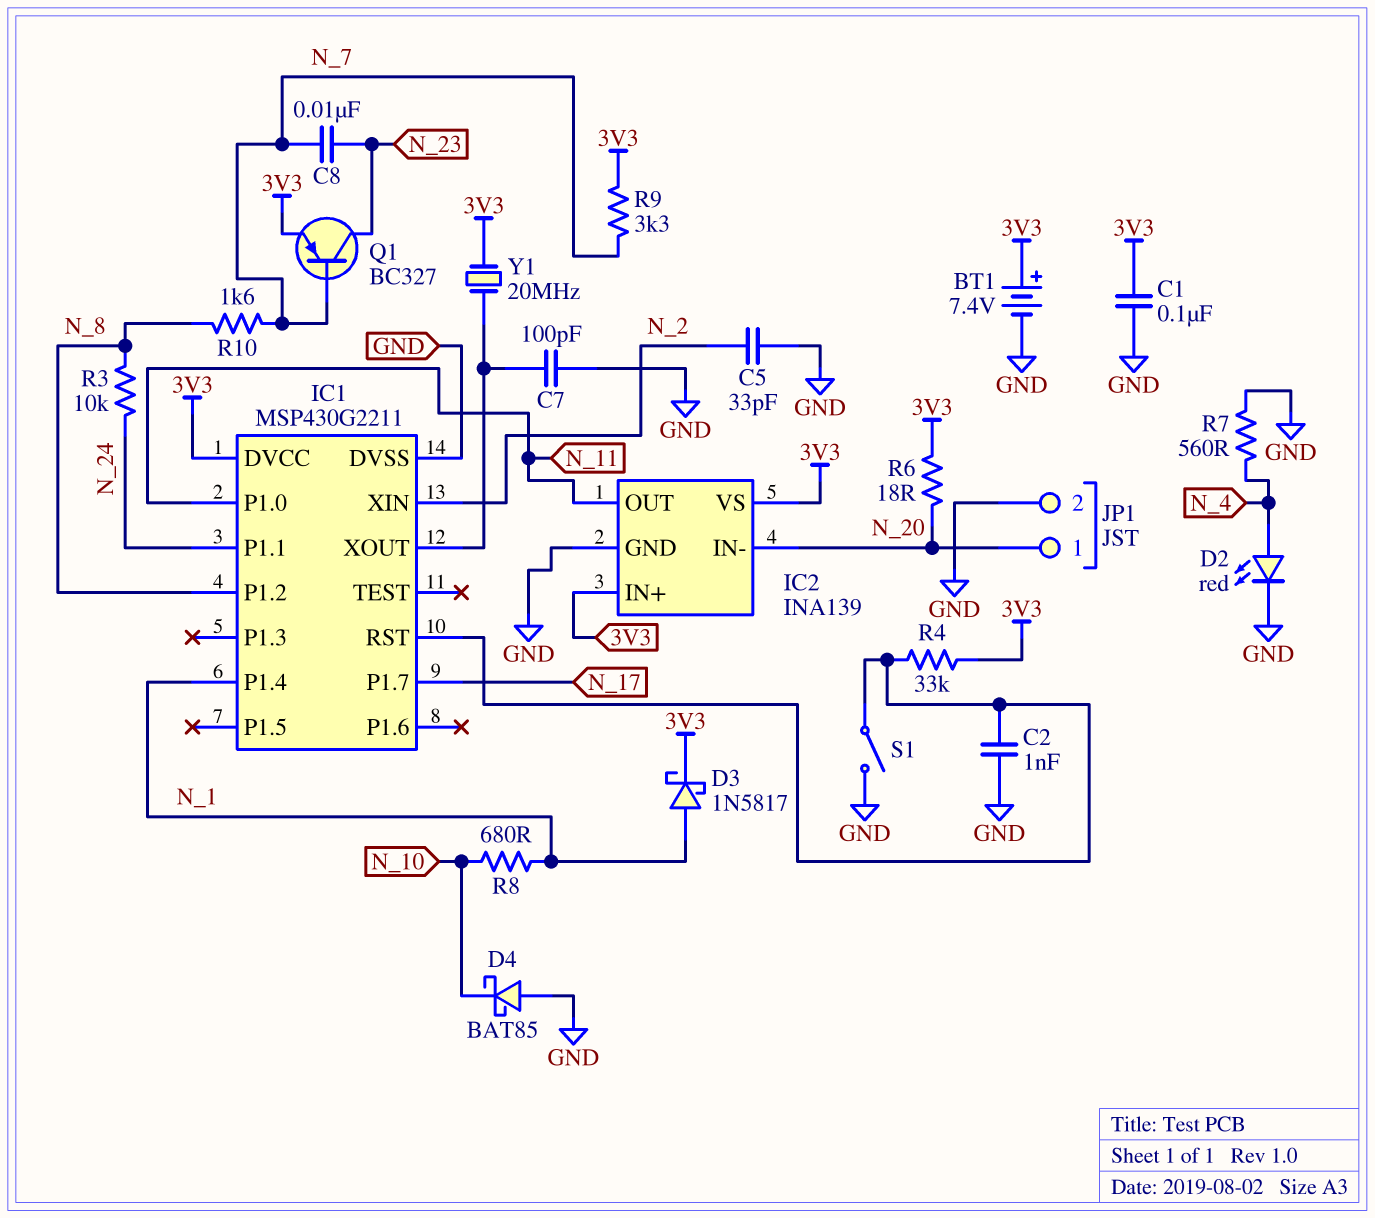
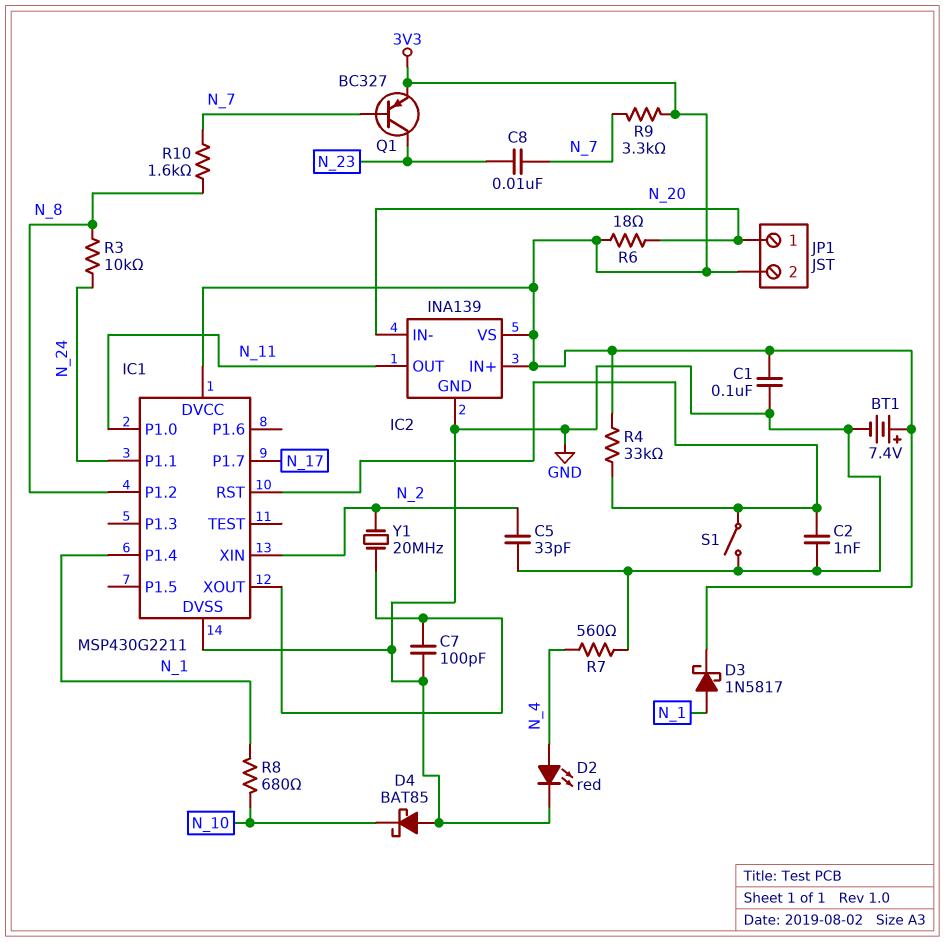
JP1 pin 2: GND -> 3V3
Y1: 20MHz (3V3, IC1/XOUT) -> 20MHz (IC1/XOUT, N_2)

